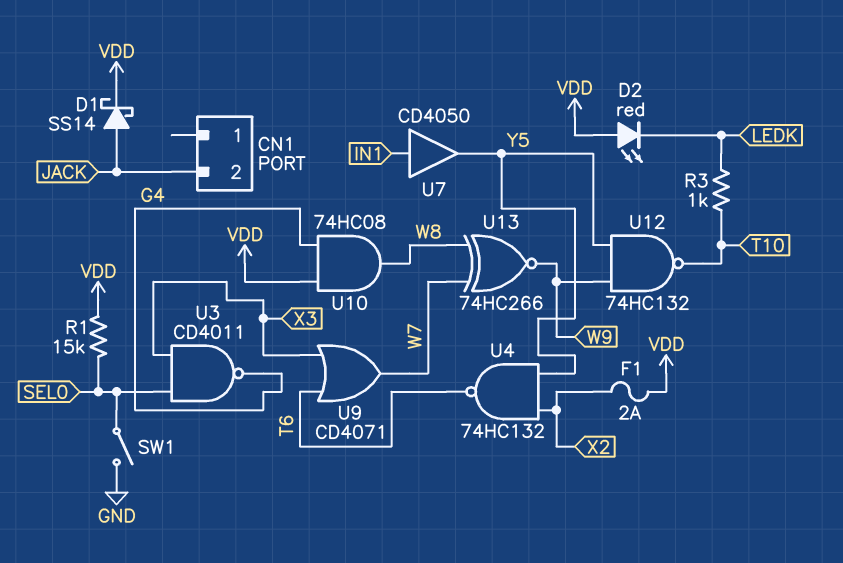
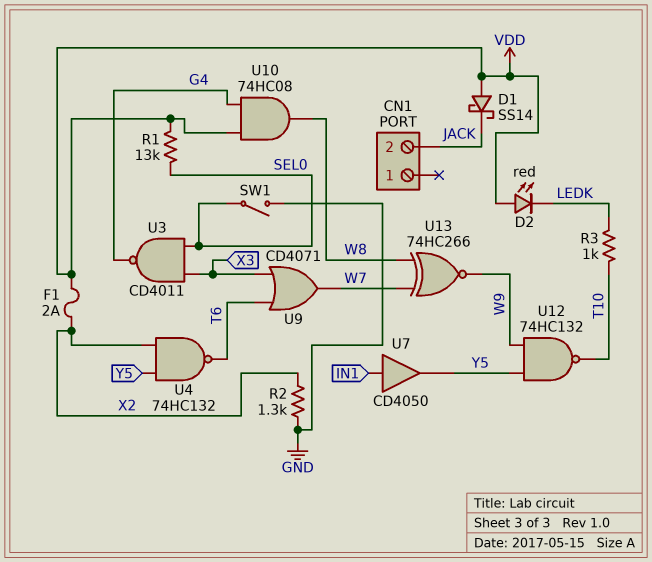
D1: schottky SS14 (A JACK, K VDD) -> schottky SS14 (A VDD, K JACK)
R1: 15k (SEL0, VDD) -> 13k (SEL0, VDD)
R2: none -> 1.3k (GND, X2)

